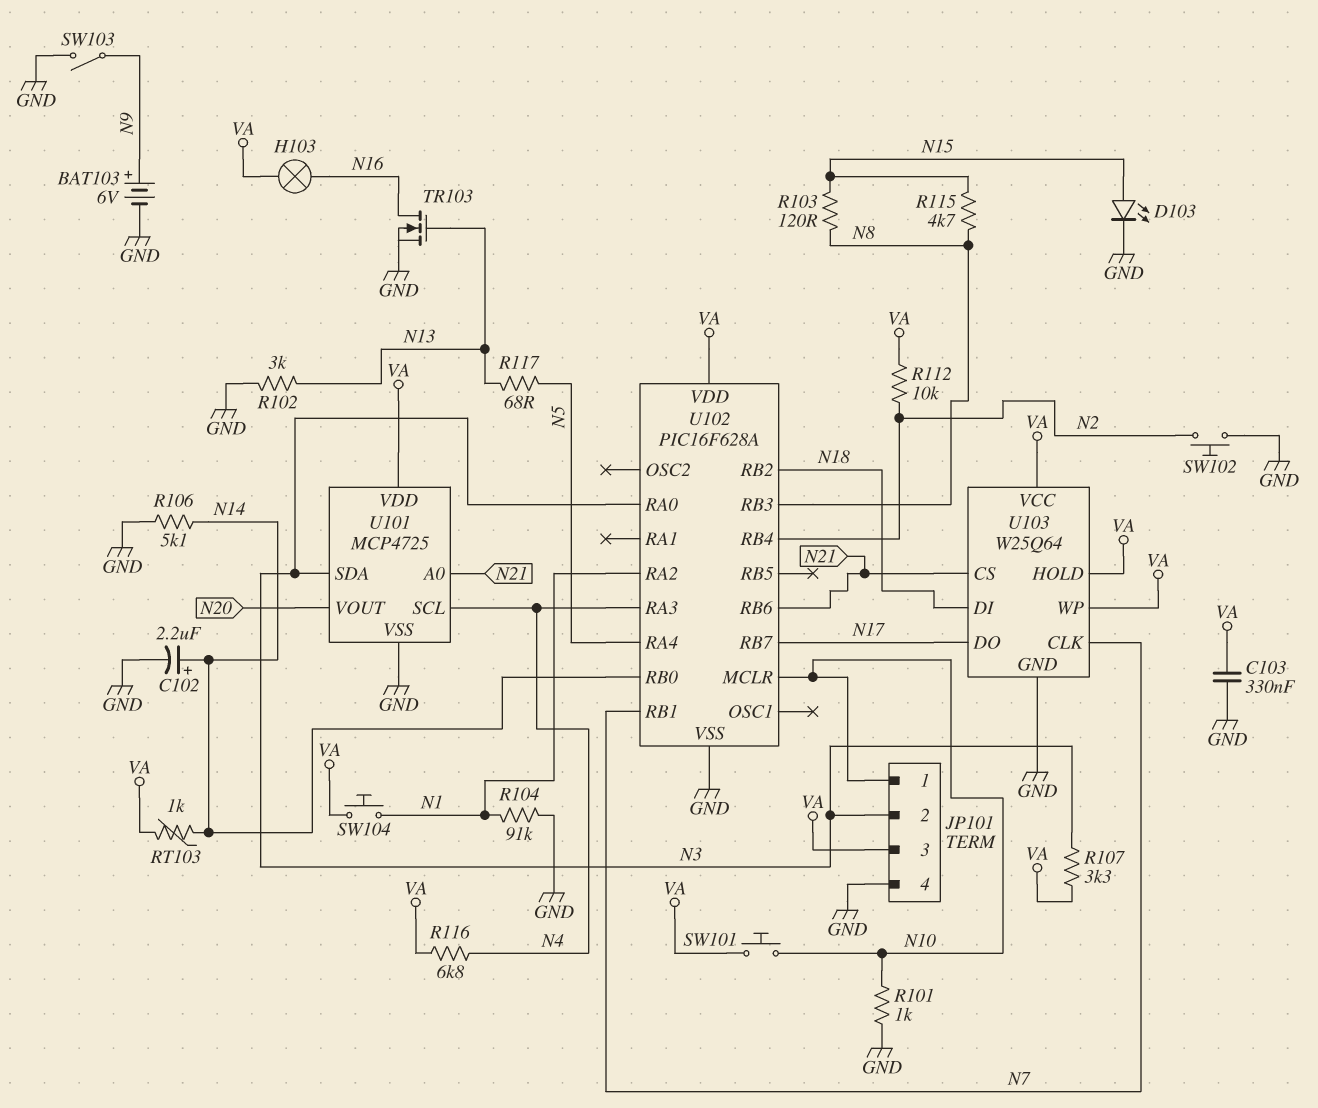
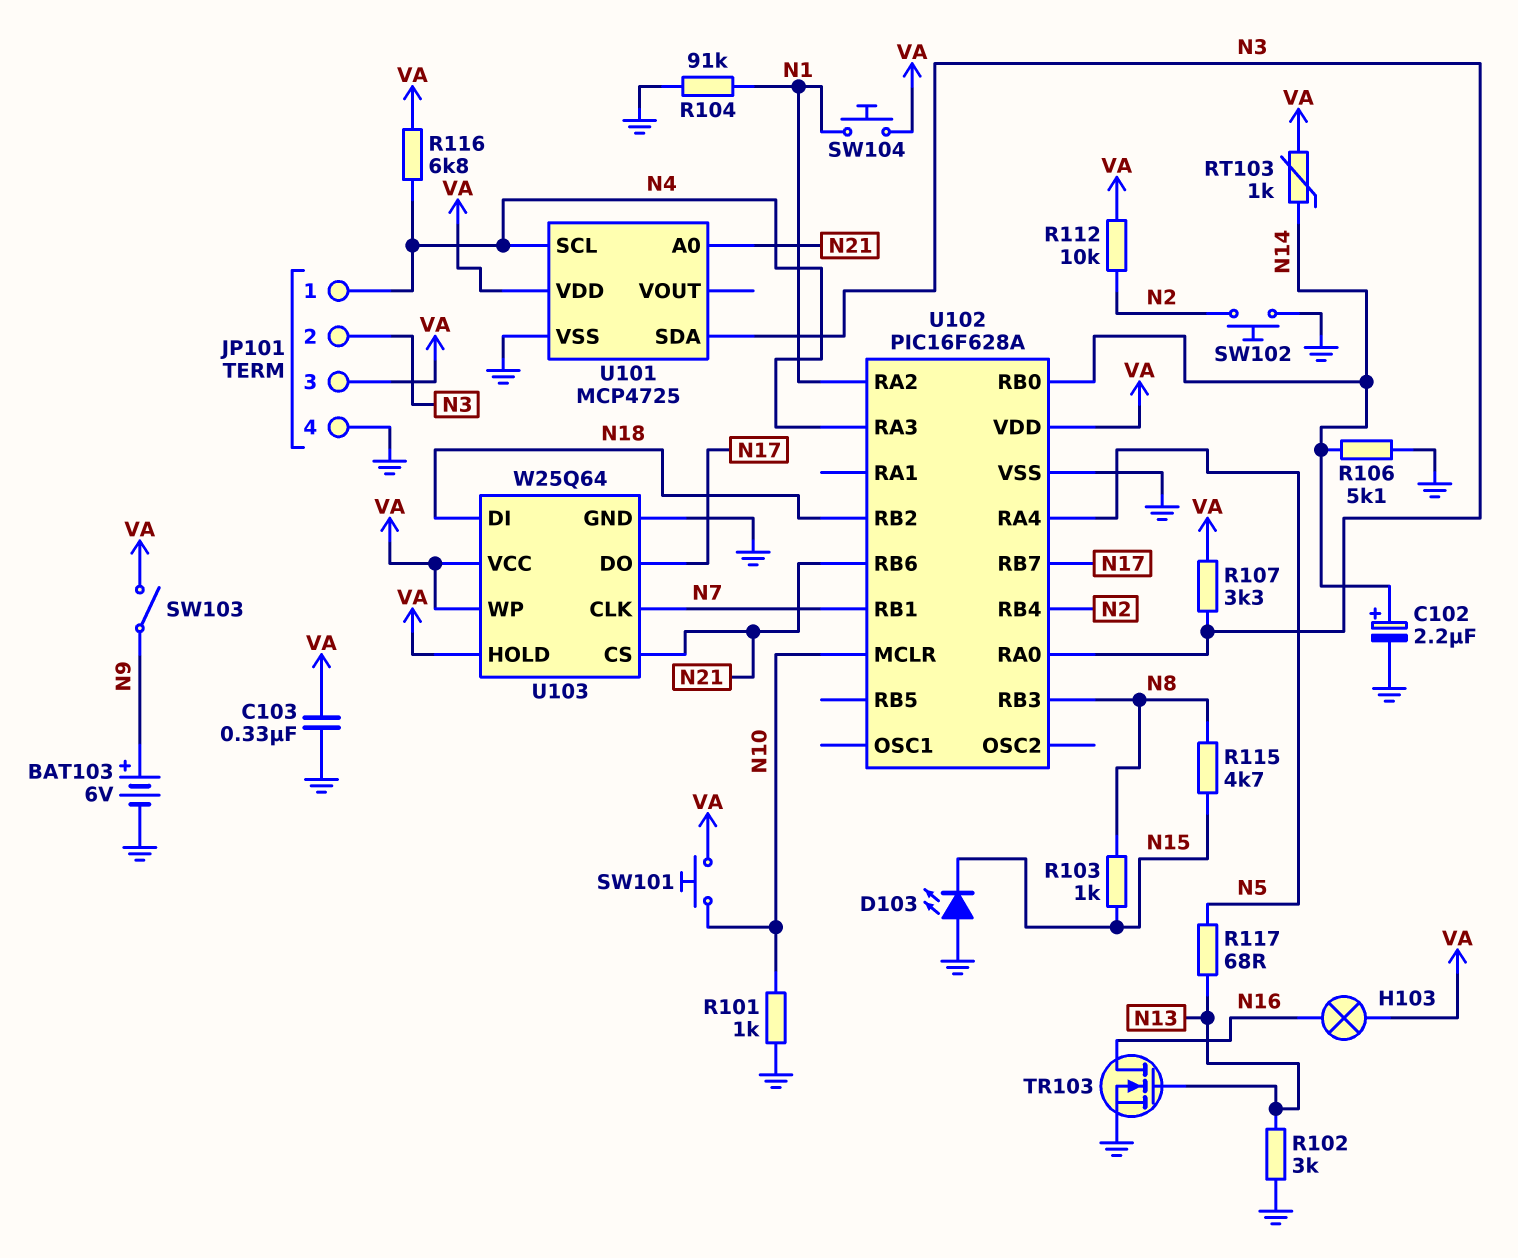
D103: LED (A N15, K GND) -> LED (A GND, K N15)
JP101 pin 1: N10 -> N4
R103: 120 (N8, N15) -> 1k (N8, N15)
SW103: switch (GND, N9) -> switch (N9, VA)
U101 pin VOUT: N20 -> none

